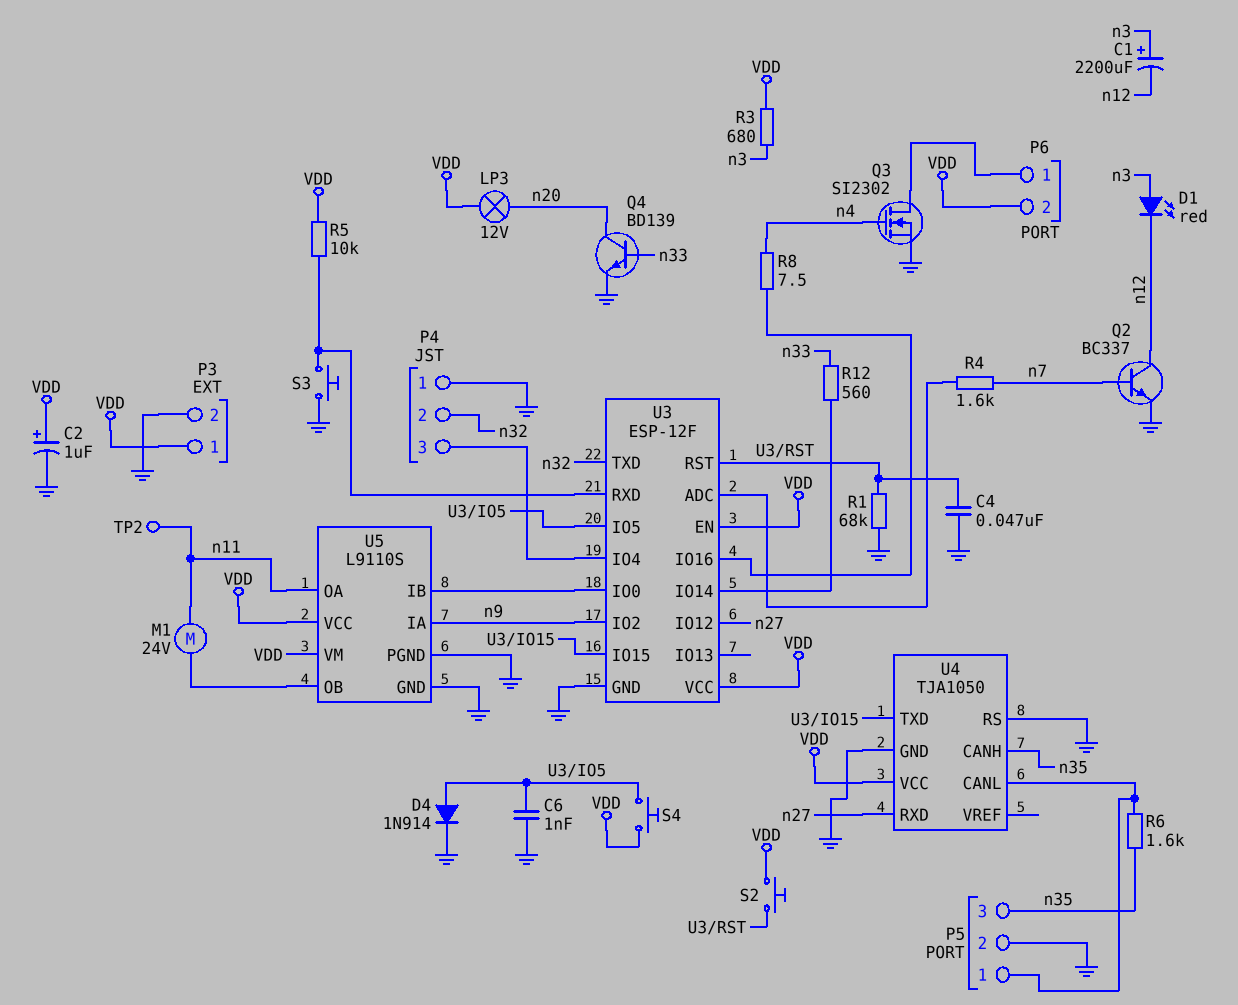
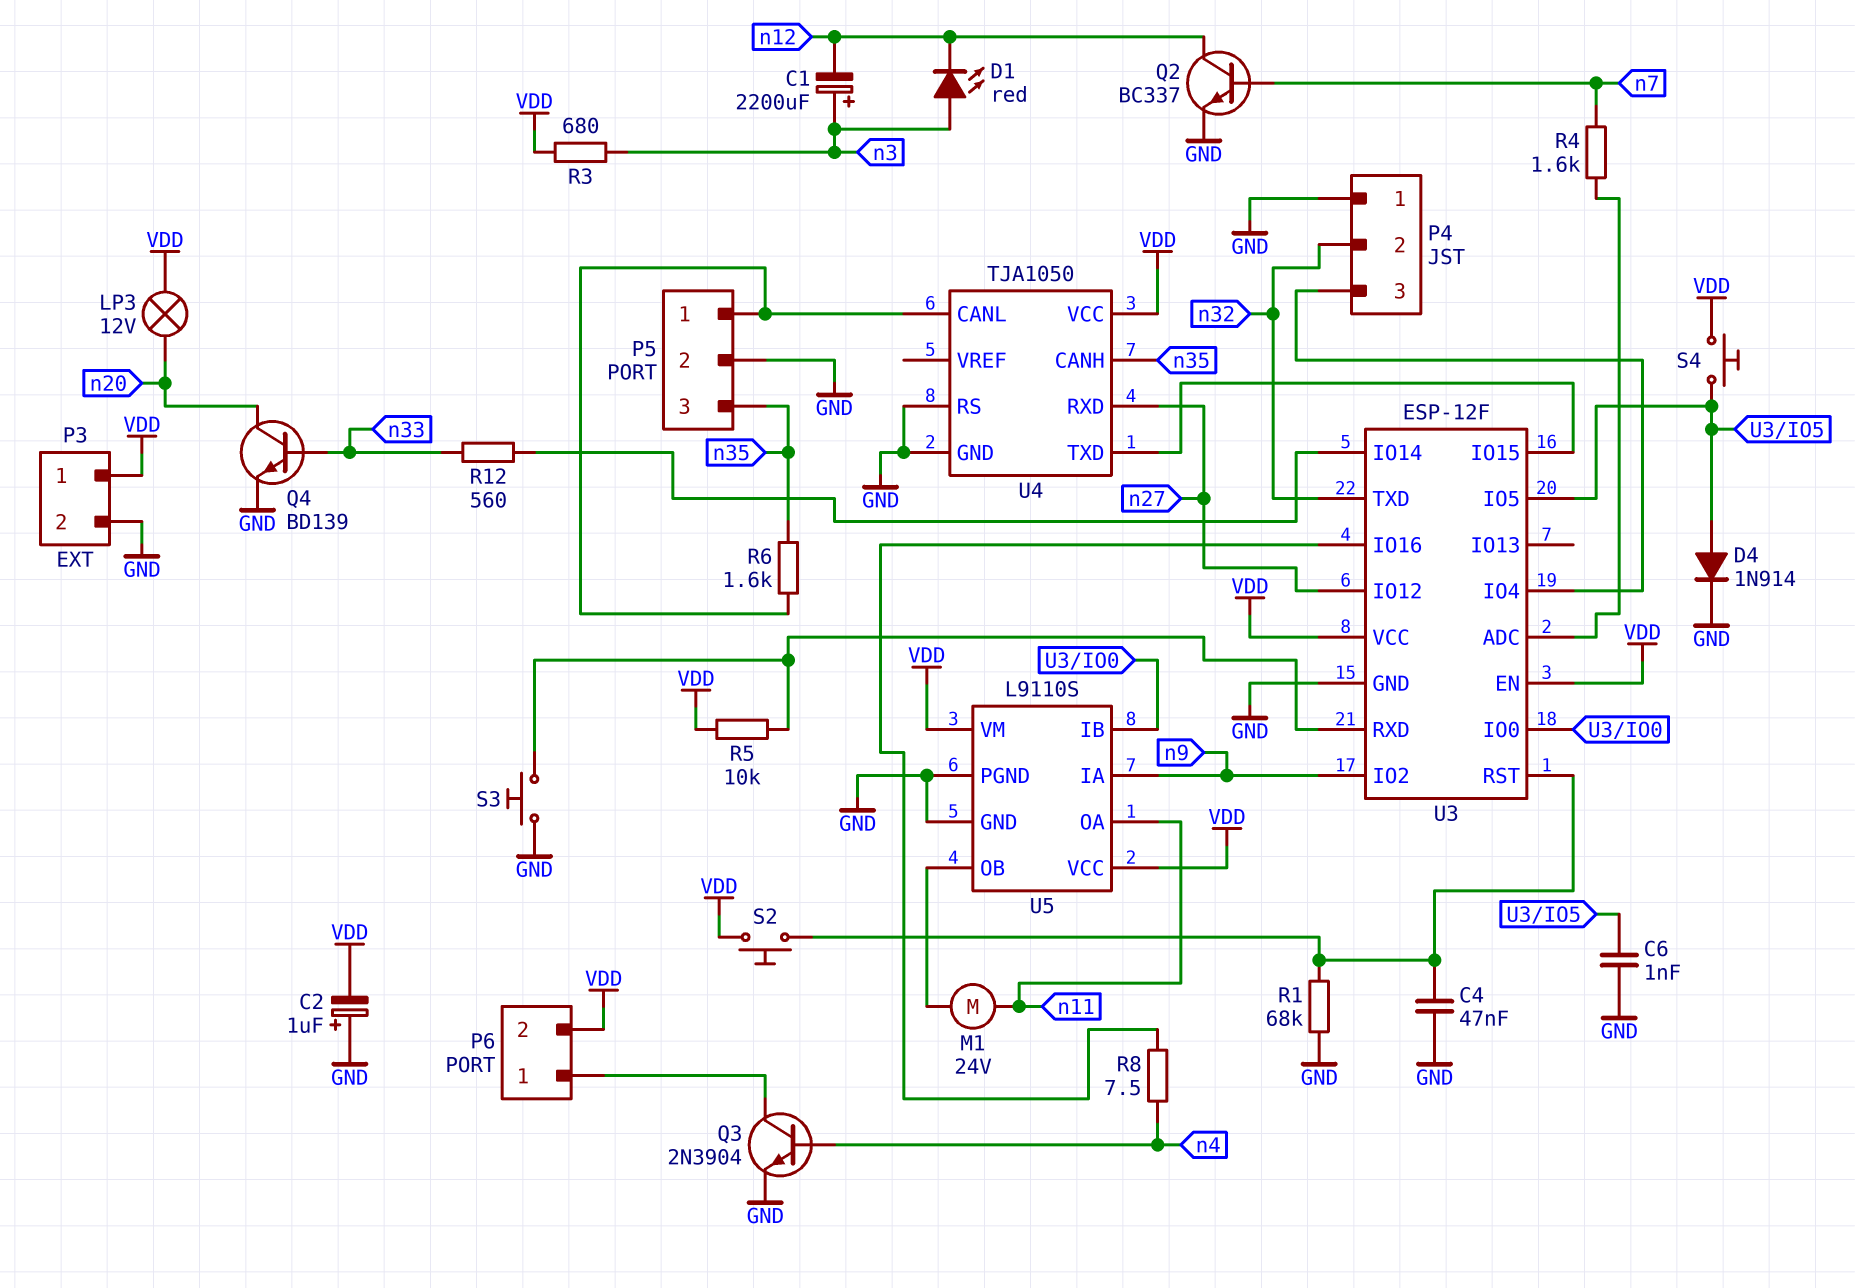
C2: 1uF (plus VDD, minus GND) -> 1uF (plus GND, minus VDD)
Q3: NMOS SI2302 (G n4, D P6/1, S GND) -> NPN 2N3904 (B n4, C P6/1, E GND)
TP2: test point (n11) -> none

